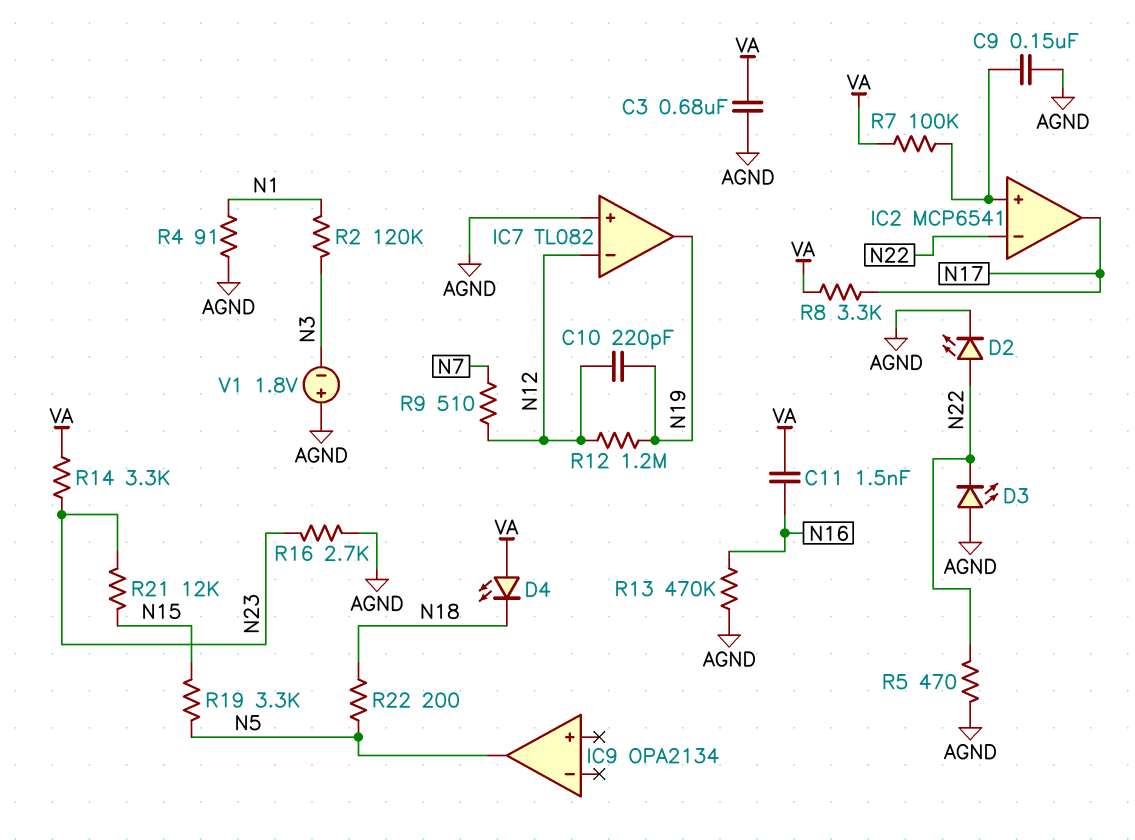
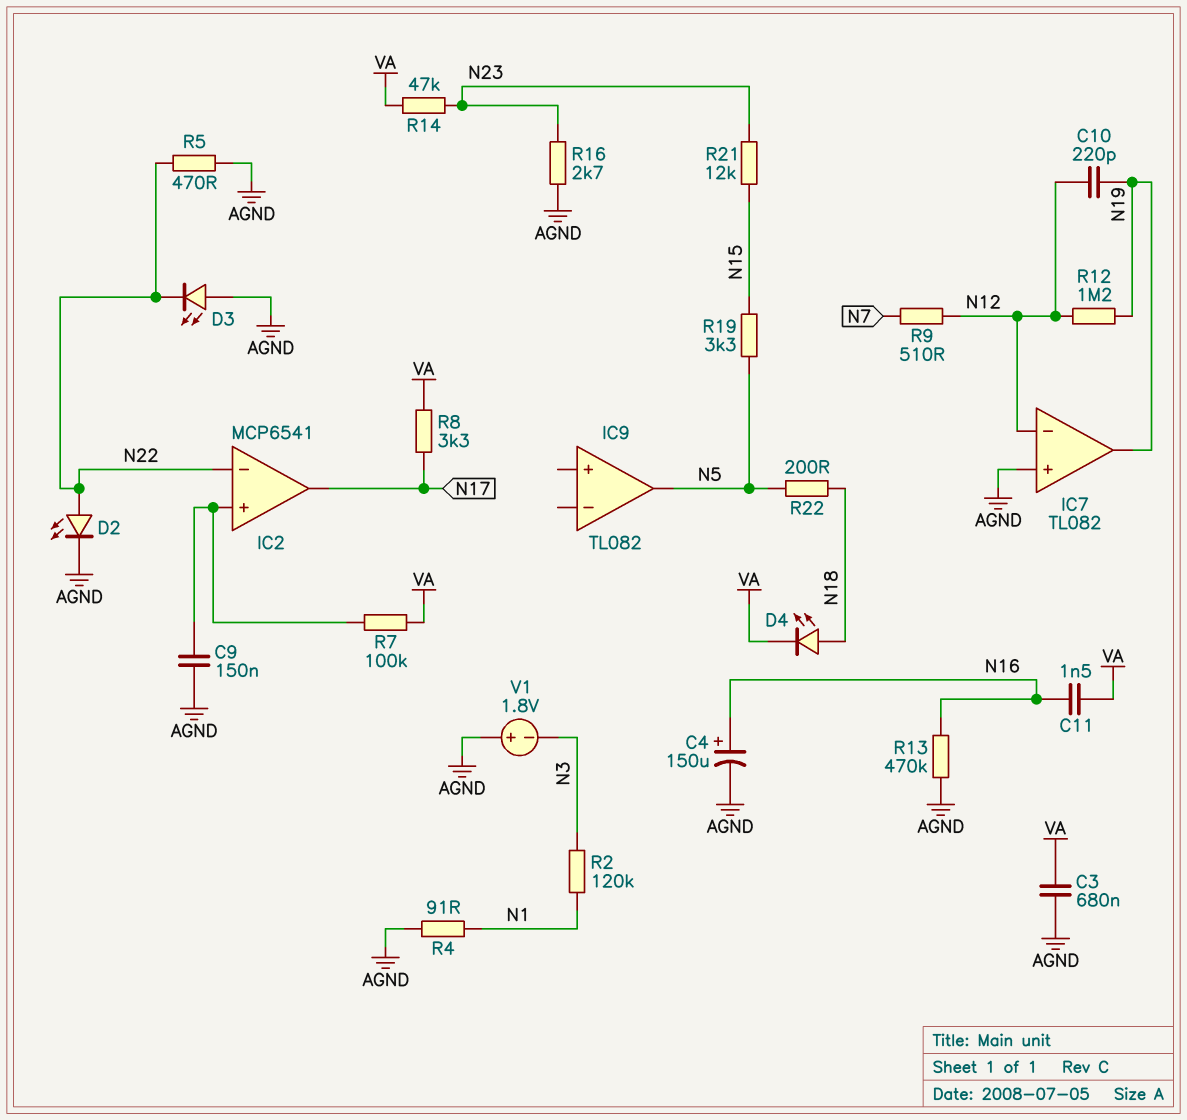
C4: none -> 150uF (plus N16, minus AGND)
D4: LED (A VA, K N18) -> LED (A N18, K VA)
IC9: OPA2134 -> TL082
R14: 3.3k (N23, VA) -> 47k (N23, VA)

